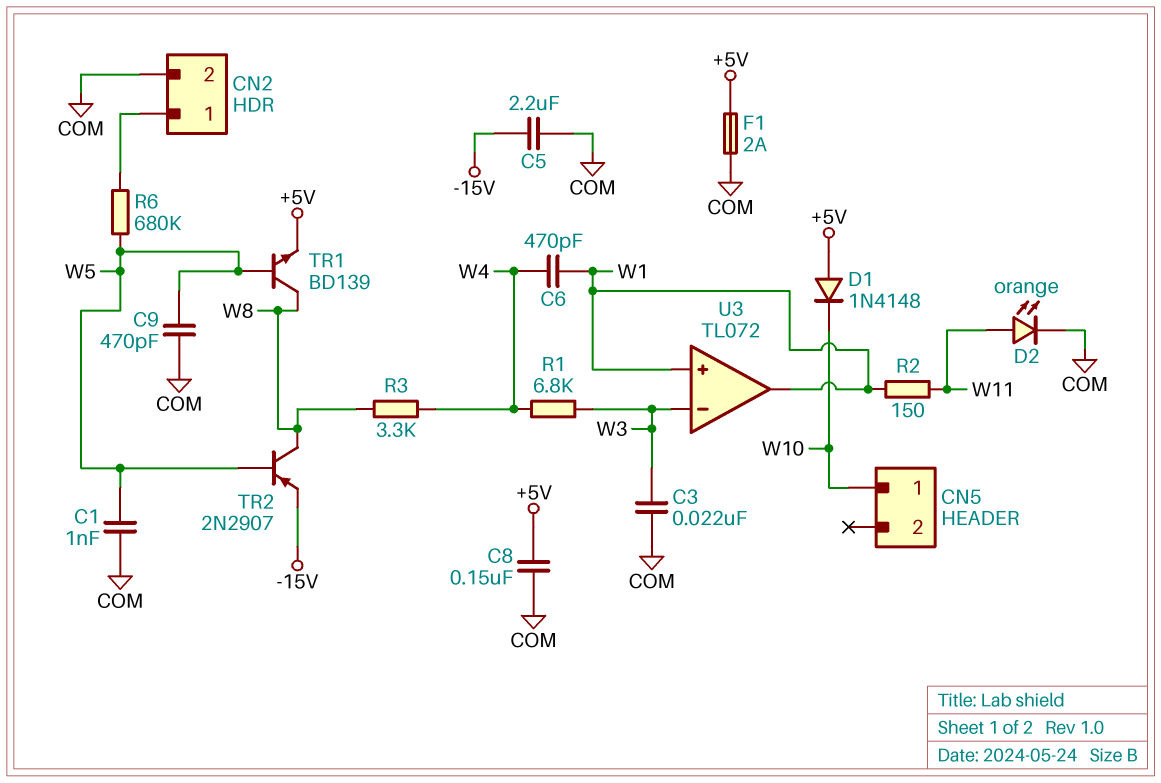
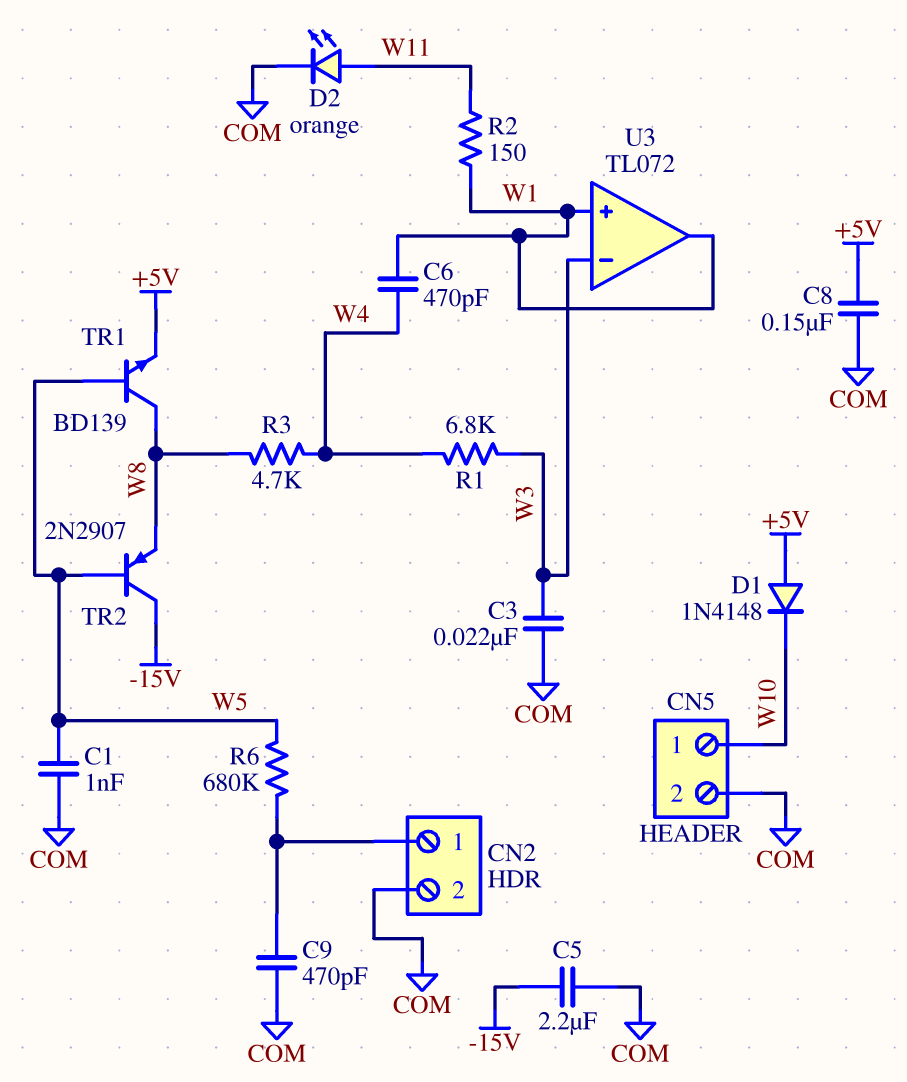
C9: 470pF (COM, W5) -> 470pF (CN2/1, COM)
CN5 pin 2: none -> COM
F1: 2A (+5V, COM) -> none
R3: 3.3k (W4, W8) -> 4.7k (W4, W8)
TR2: PNP 2N2907 (B W5, C W8, E -15V) -> PNP 2N2907 (B W5, C -15V, E W8)

